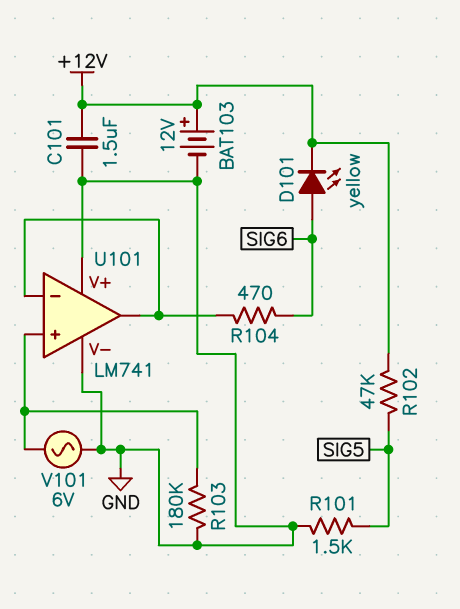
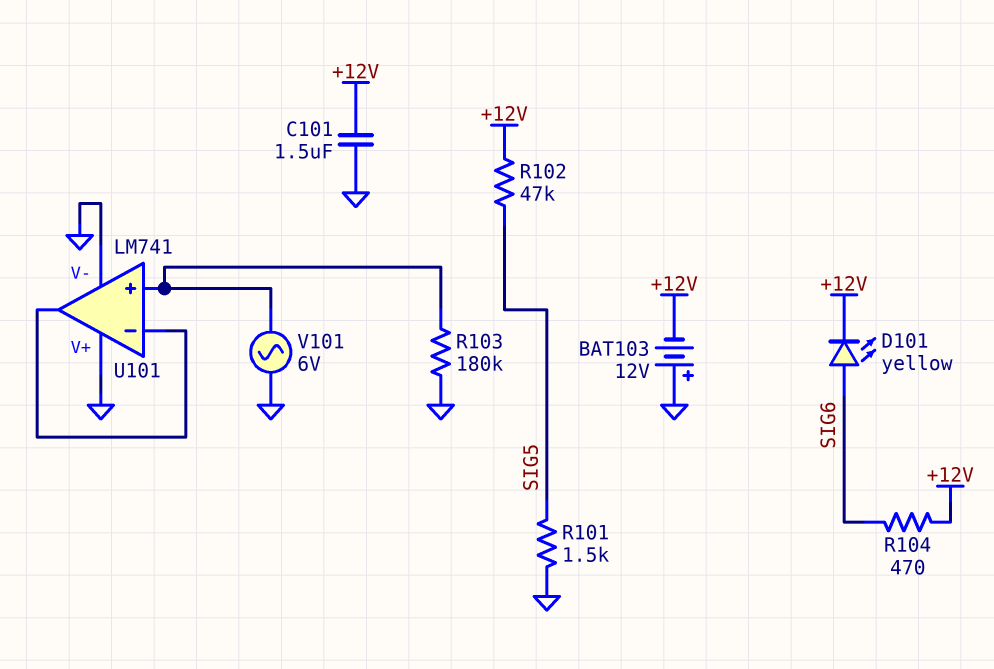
BAT103: 12V (plus +12V, minus GND) -> 12V (plus GND, minus +12V)
R104: 470 (SIG6, U101/in-) -> 470 (+12V, SIG6)

